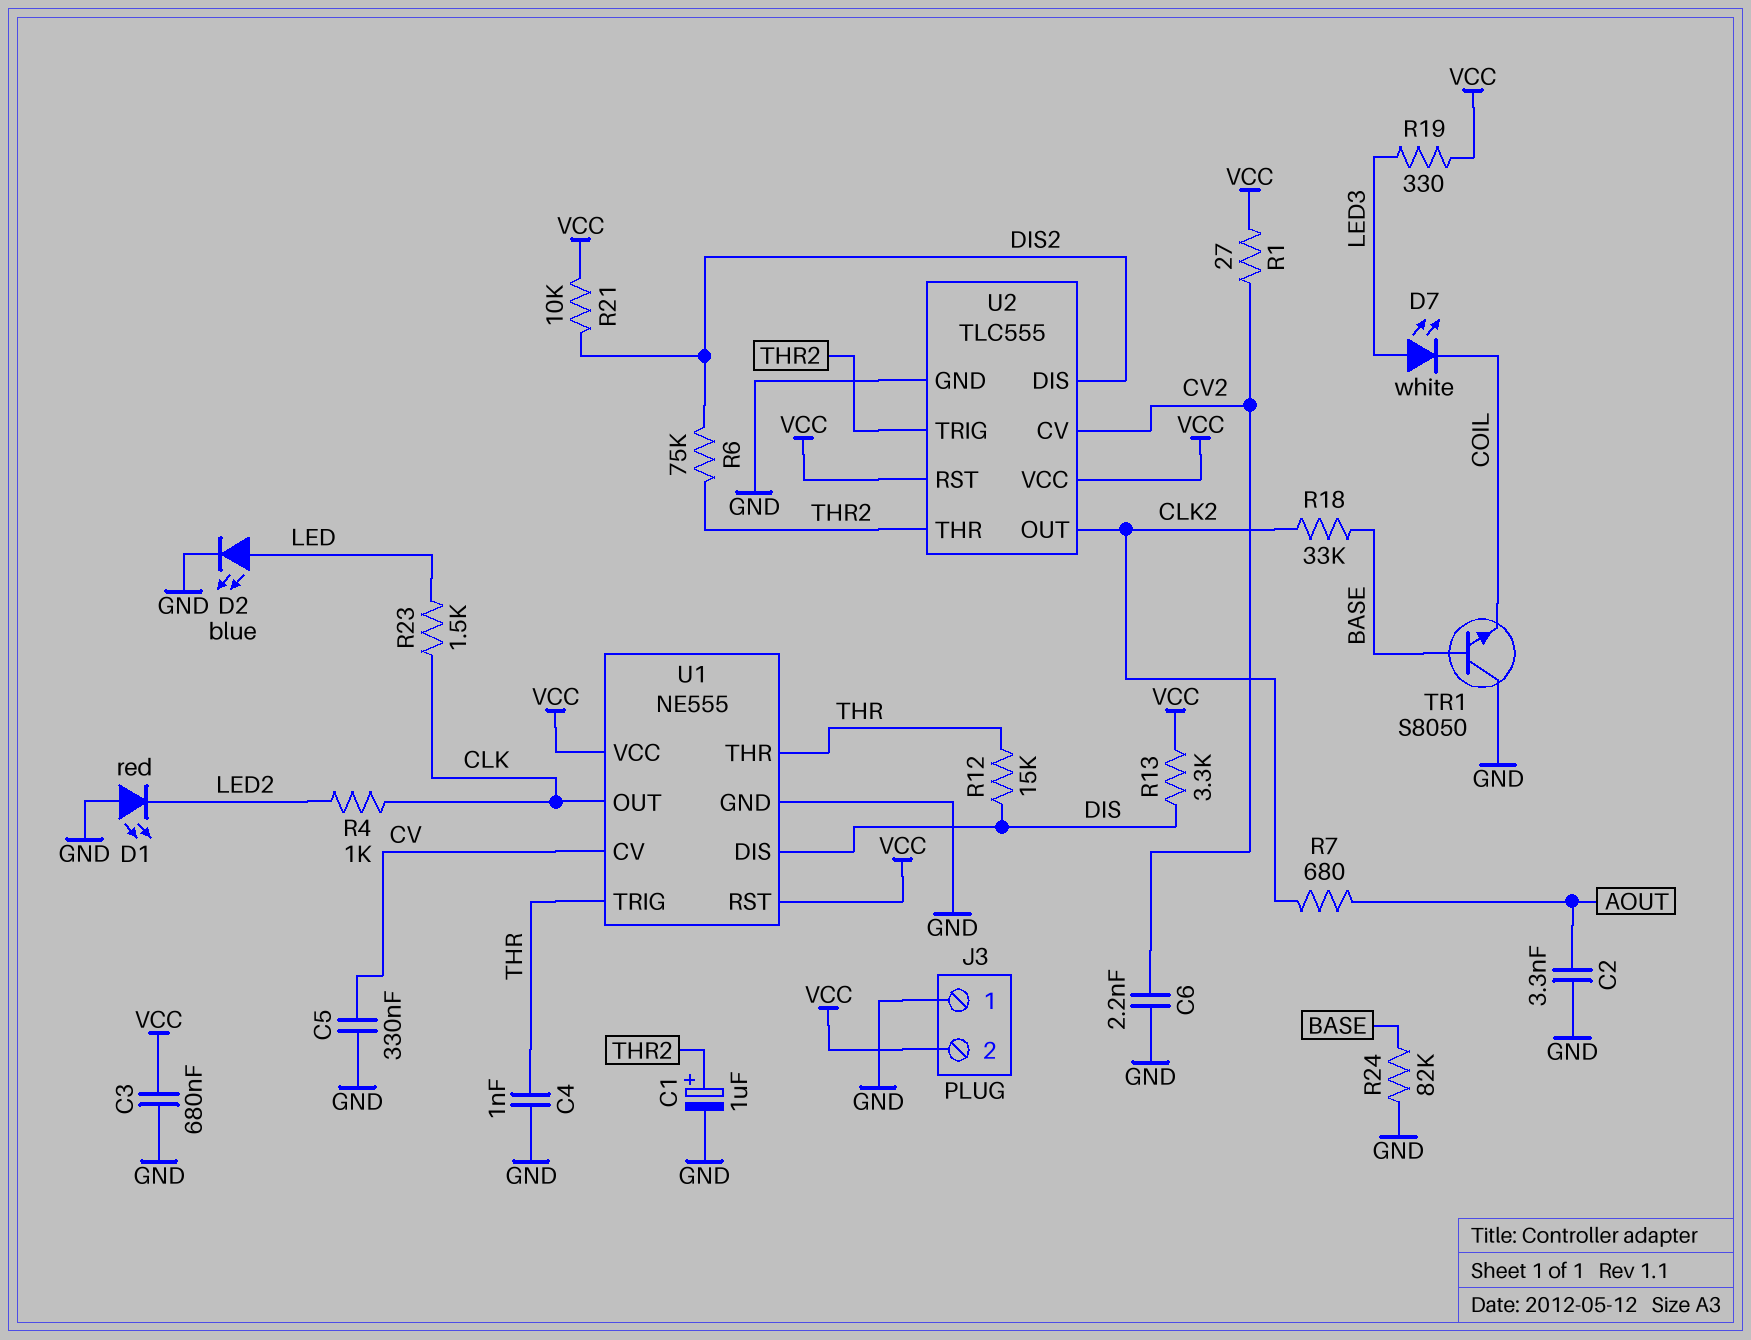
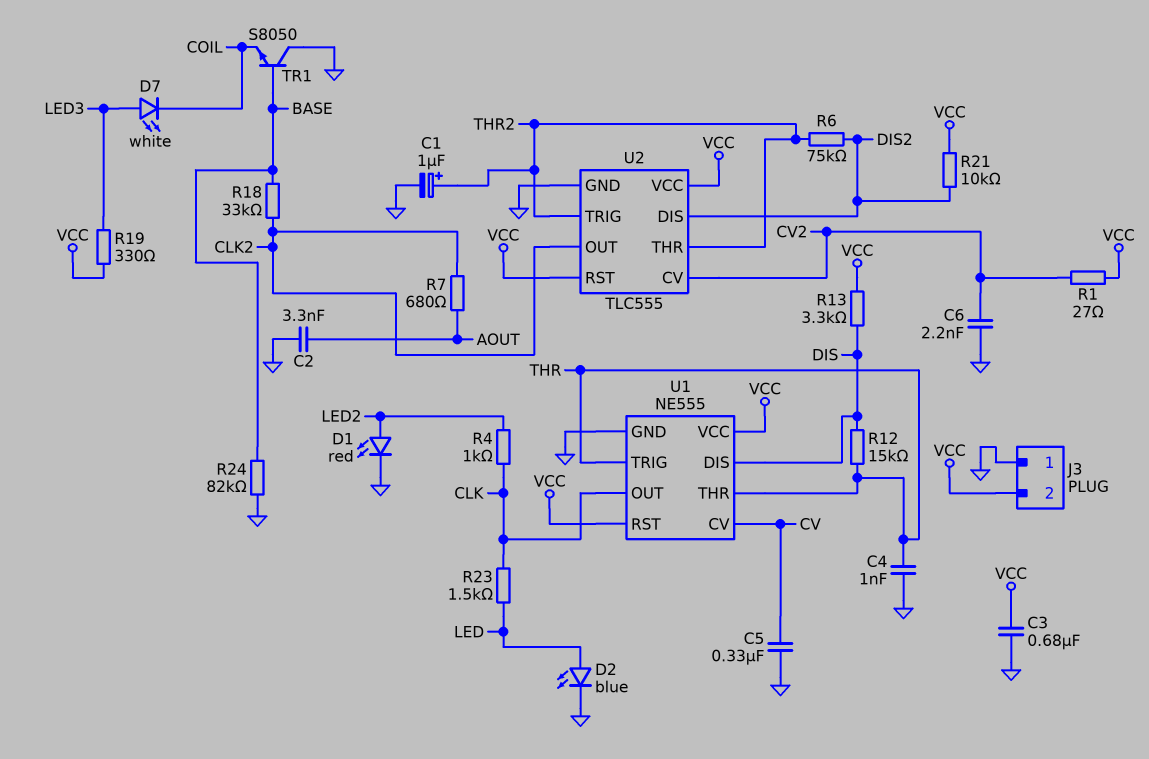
D1: LED red (A GND, K LED2) -> LED red (A LED2, K GND)

